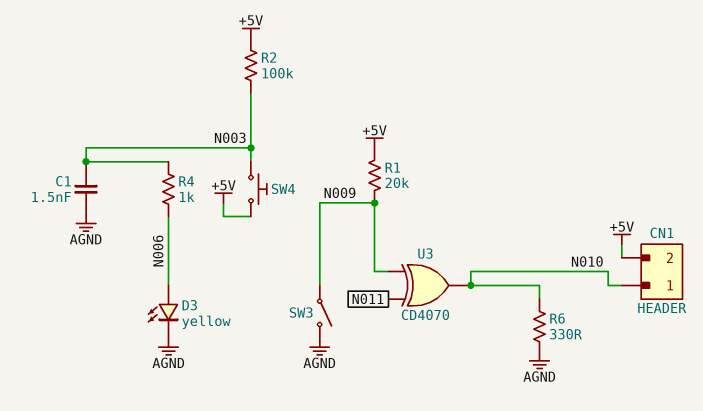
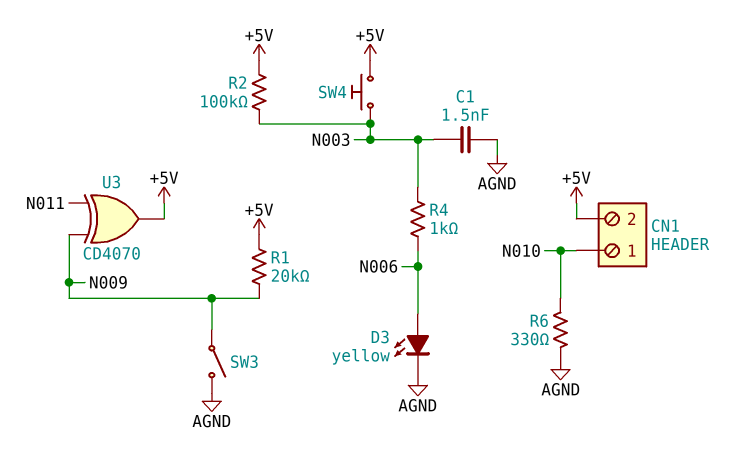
U3: XOR CD4070 (in N009, in N011, out N010) -> XOR CD4070 (in N009, in N011, out +5V)

